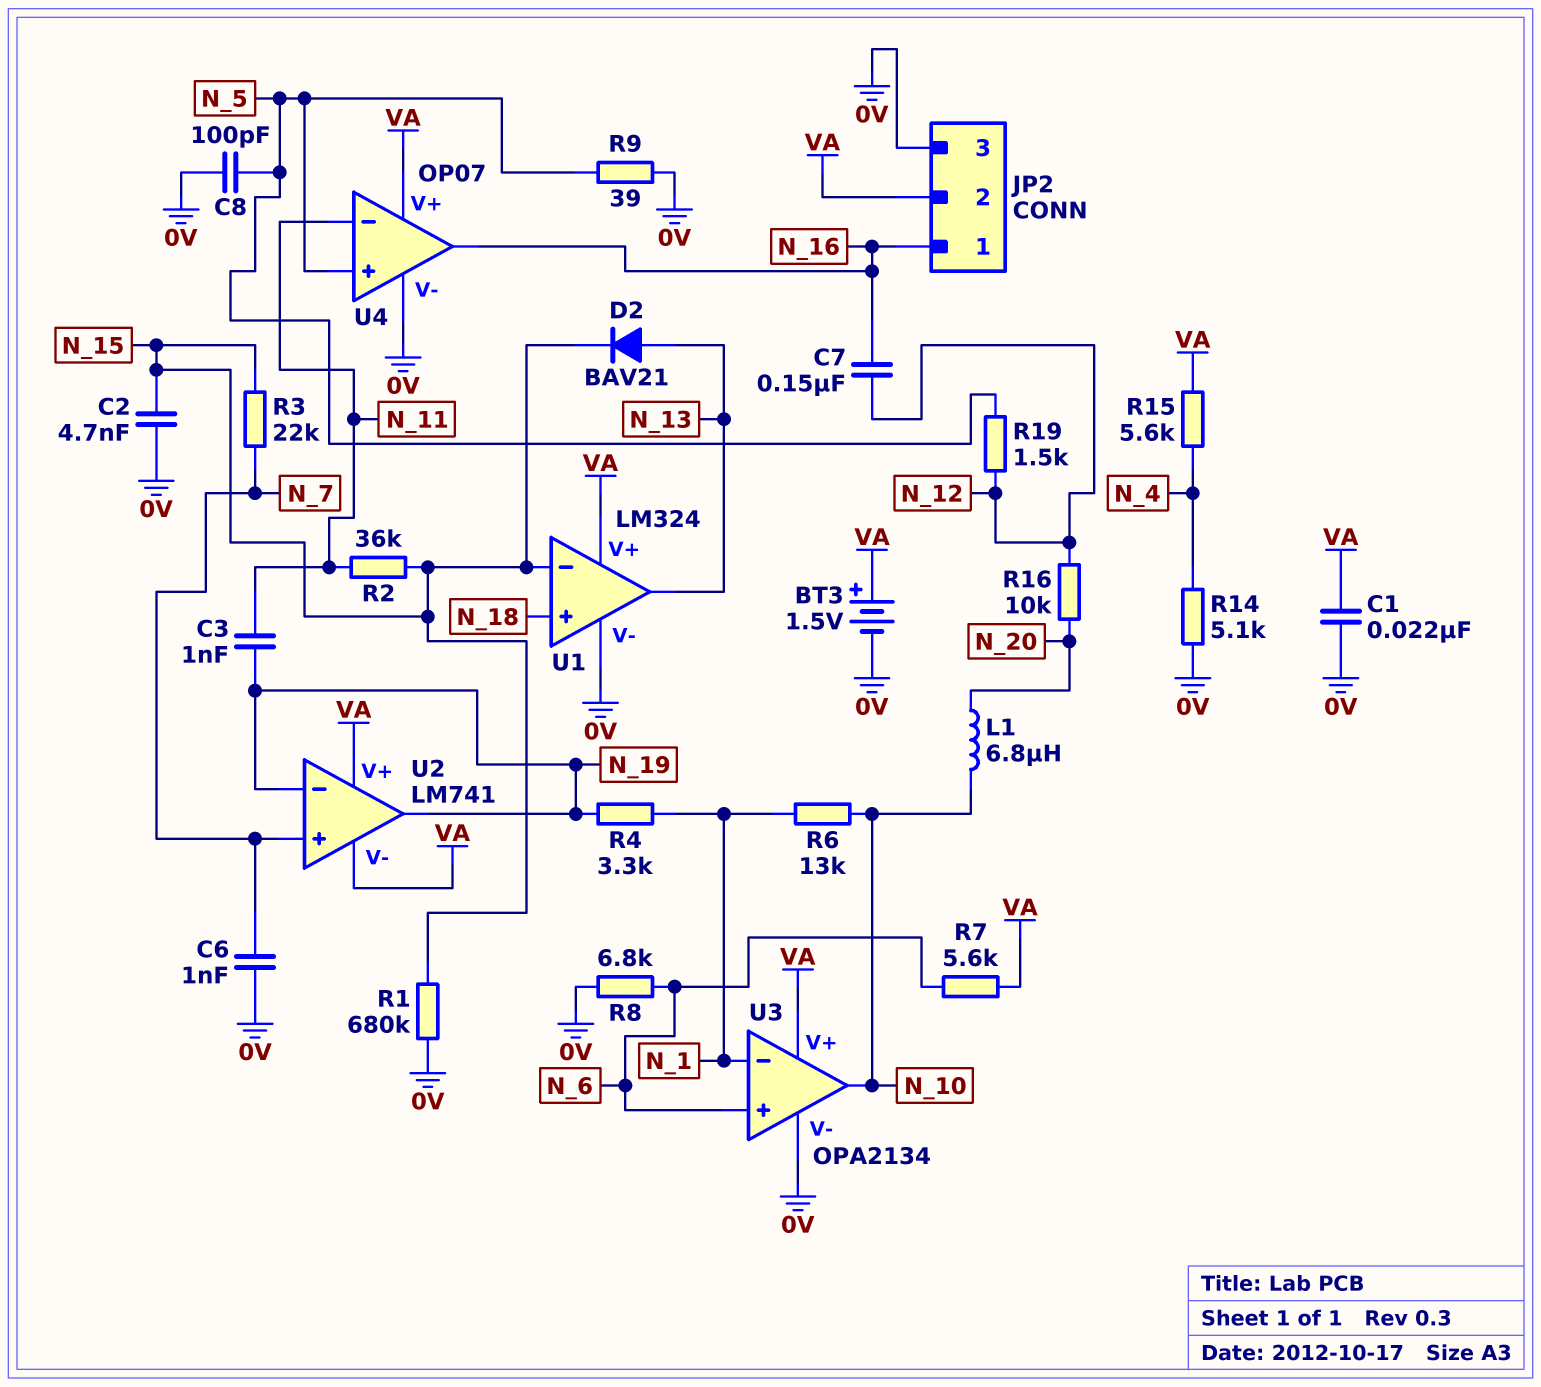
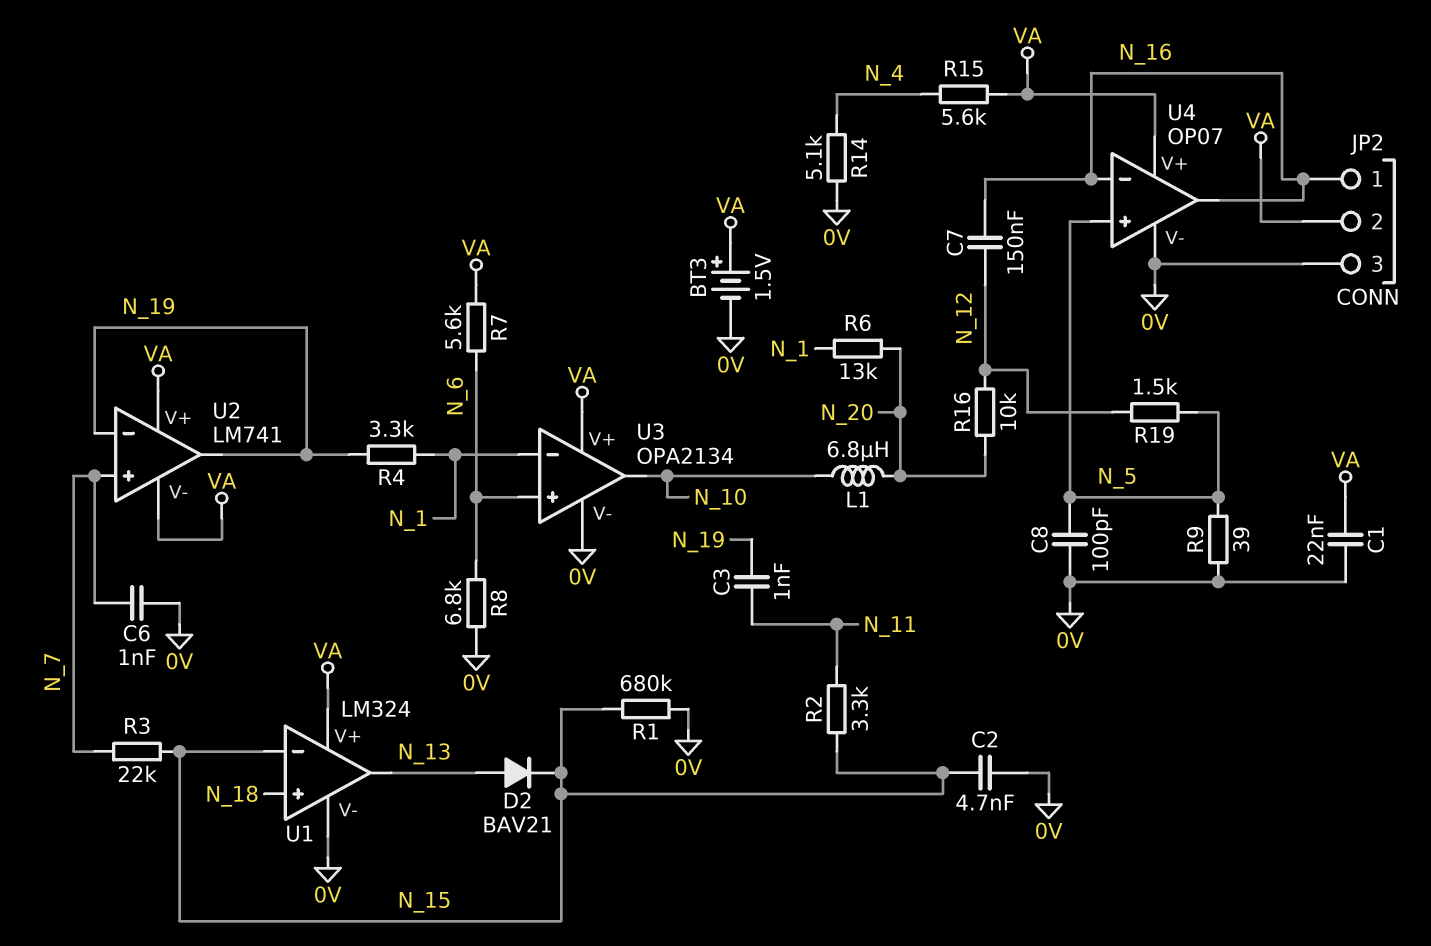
R2: 36k (N_11, N_15) -> 3.3k (N_11, N_15)
R6: 13k (N_1, N_10) -> 13k (N_1, N_20)
U4 pin in-: N_11 -> N_16

